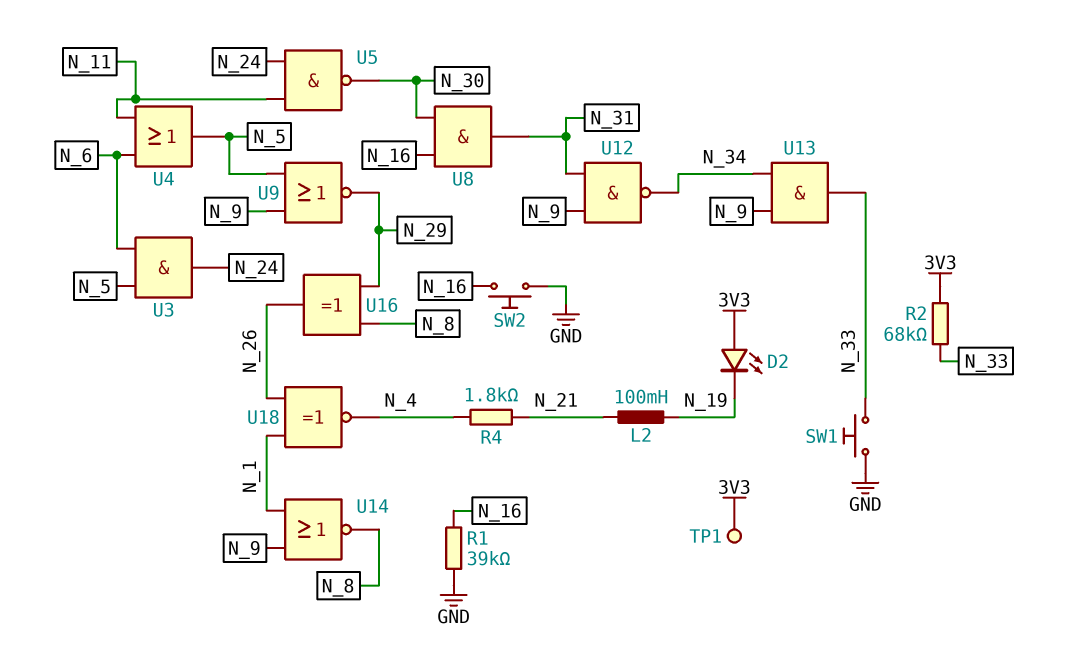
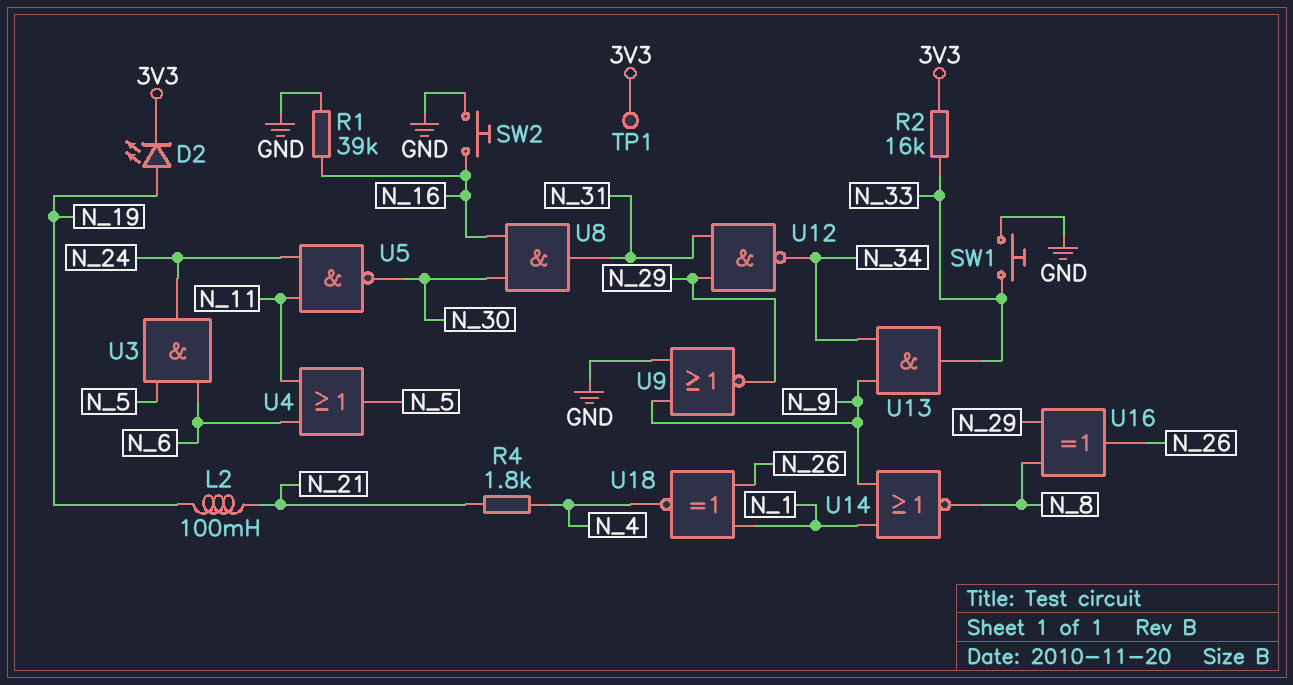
D2: LED (A 3V3, K N_19) -> LED (A N_19, K 3V3)
R2: 68k (3V3, N_33) -> 16k (3V3, N_33)
U9: NOR (in N_5, in N_9, out N_29) -> NOR (in GND, in N_9, out N_29)
U12: NAND (in N_9, in N_31, out N_34) -> NAND (in N_29, in N_31, out N_34)

